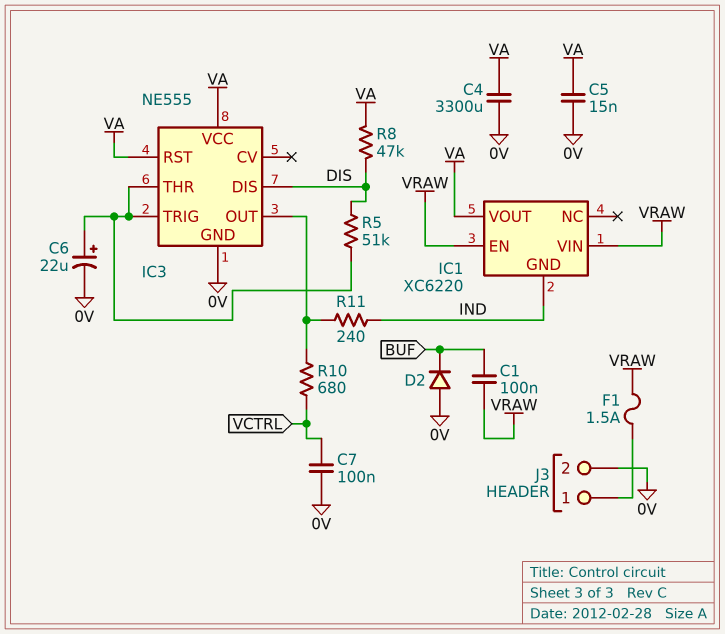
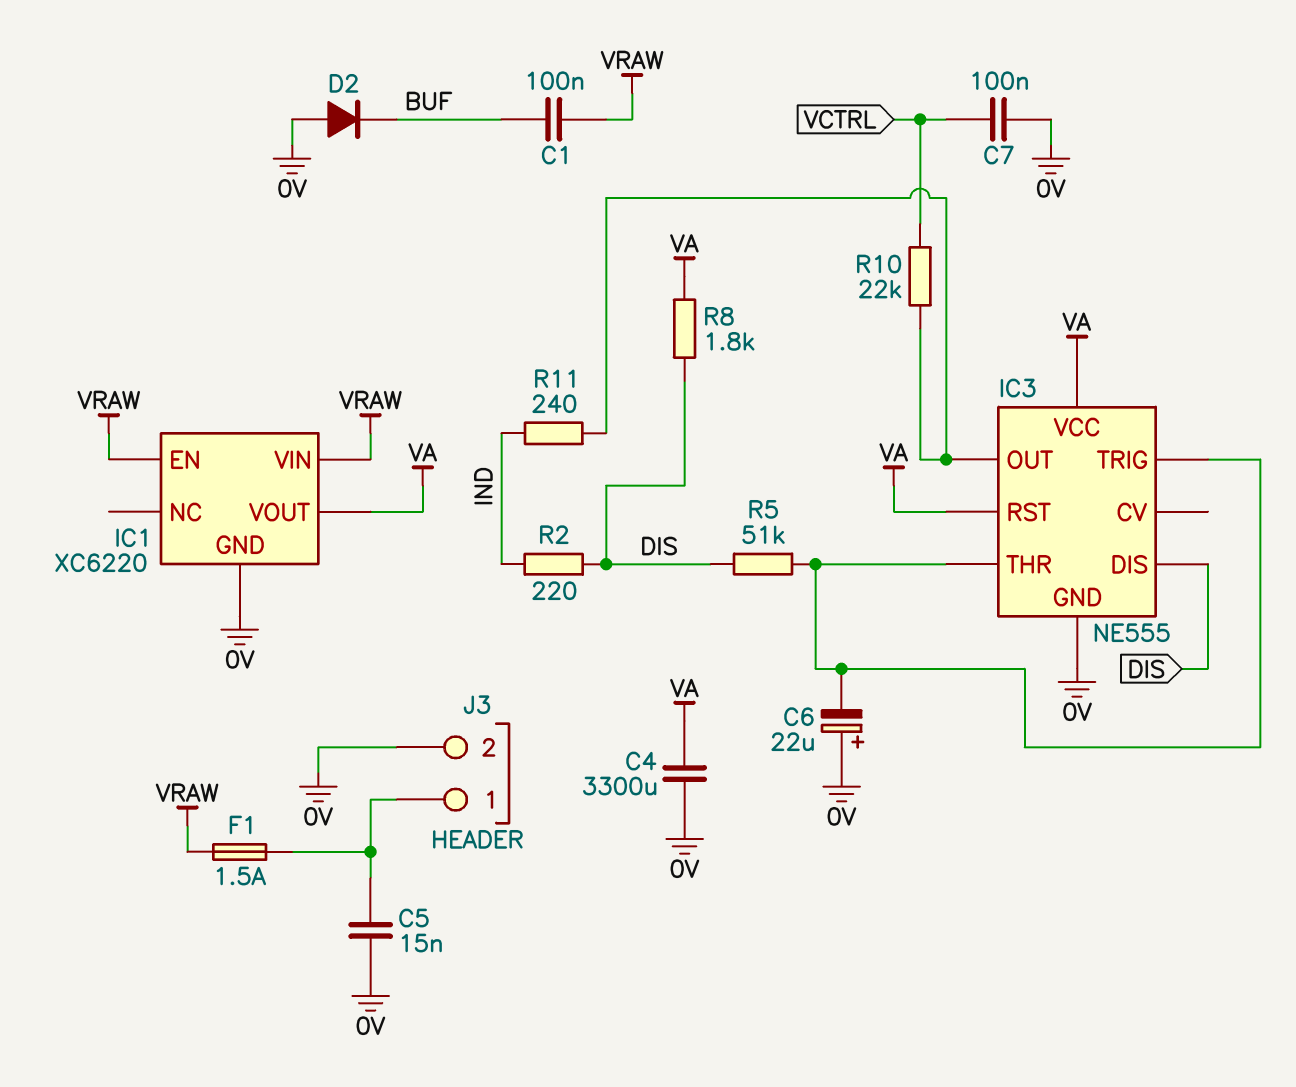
C5: 15nF (0V, VA) -> 15nF (0V, J3/1)
C6: 22uF (plus IC3/THR, minus 0V) -> 22uF (plus 0V, minus IC3/THR)
IC1 pin GND: IND -> 0V
R2: none -> 220 (DIS, IND)
R8: 47k (DIS, VA) -> 1.8k (DIS, VA)
R10: 680 (IC3/OUT, VCTRL) -> 22k (IC3/OUT, VCTRL)

